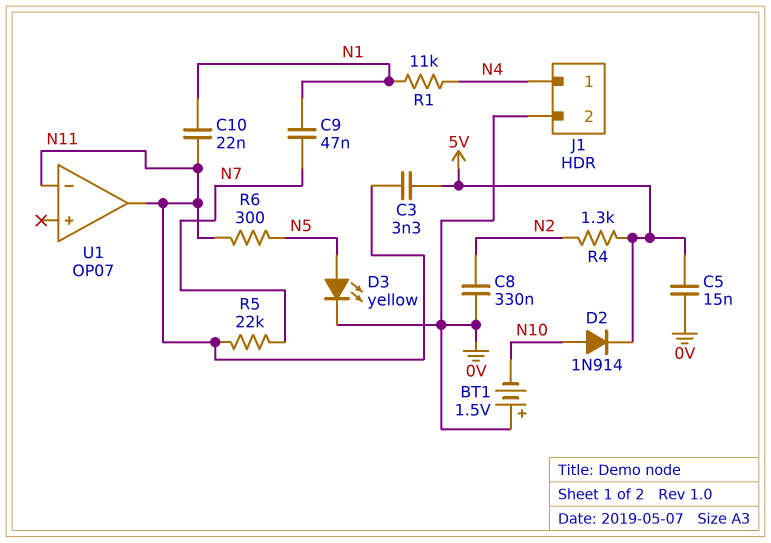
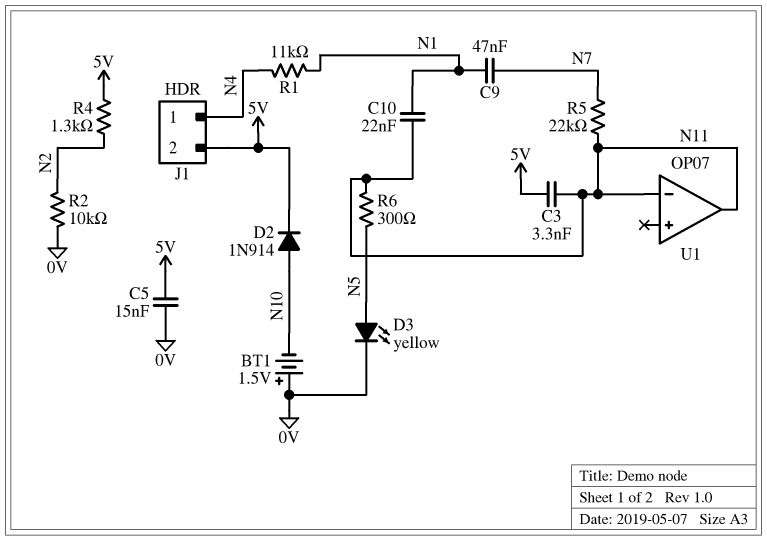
C8: 330nF (0V, N2) -> none
J1 pin 2: 0V -> 5V
R2: none -> 10k (0V, N2)

